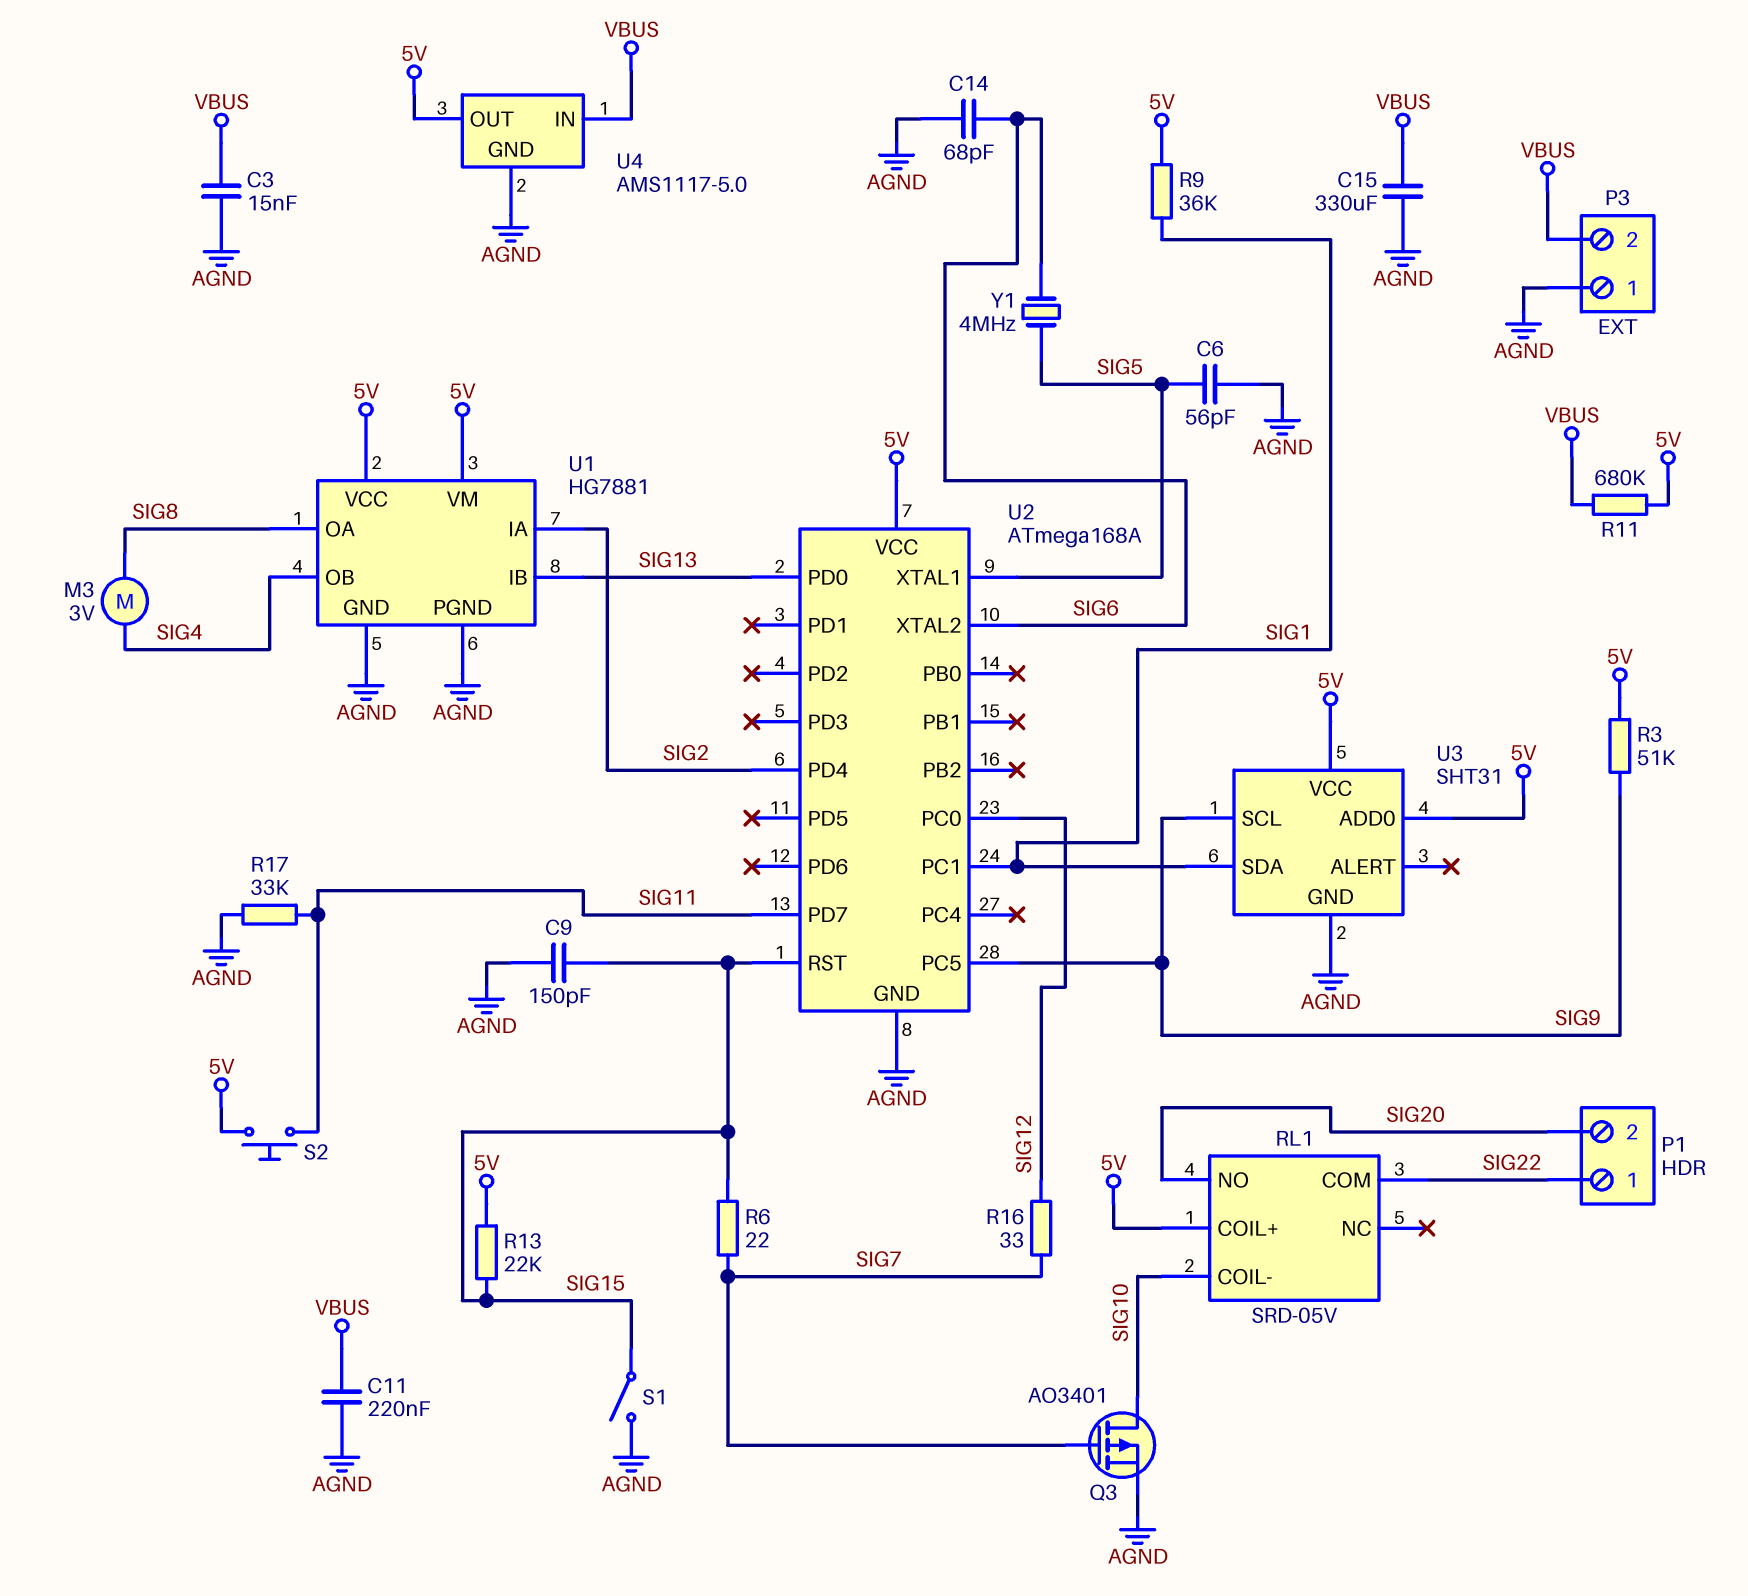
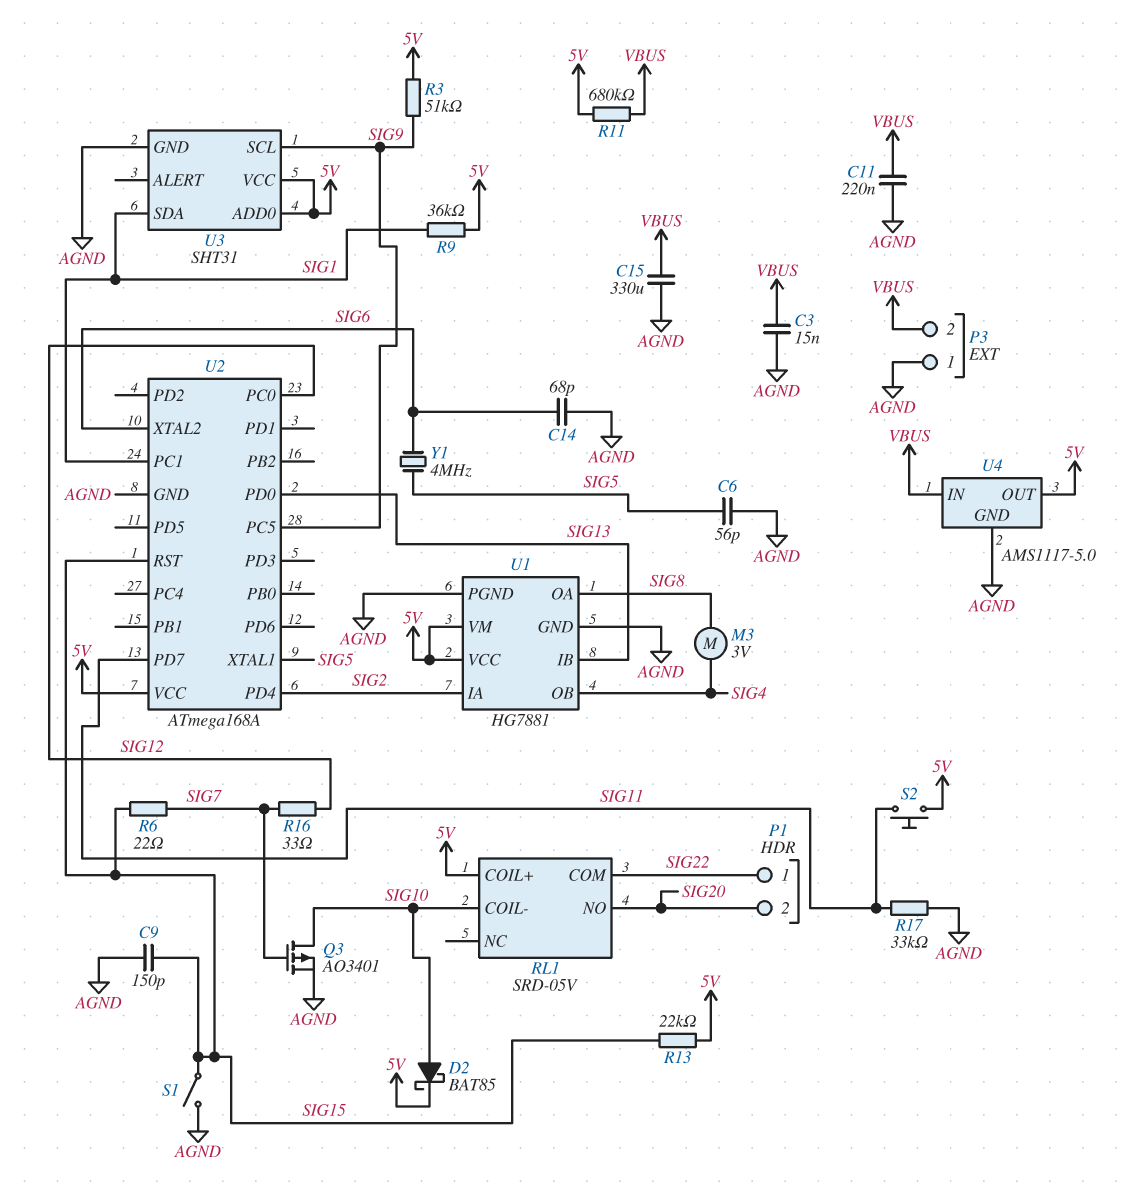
D2: none -> schottky BAT85 (A SIG10, K 5V)

